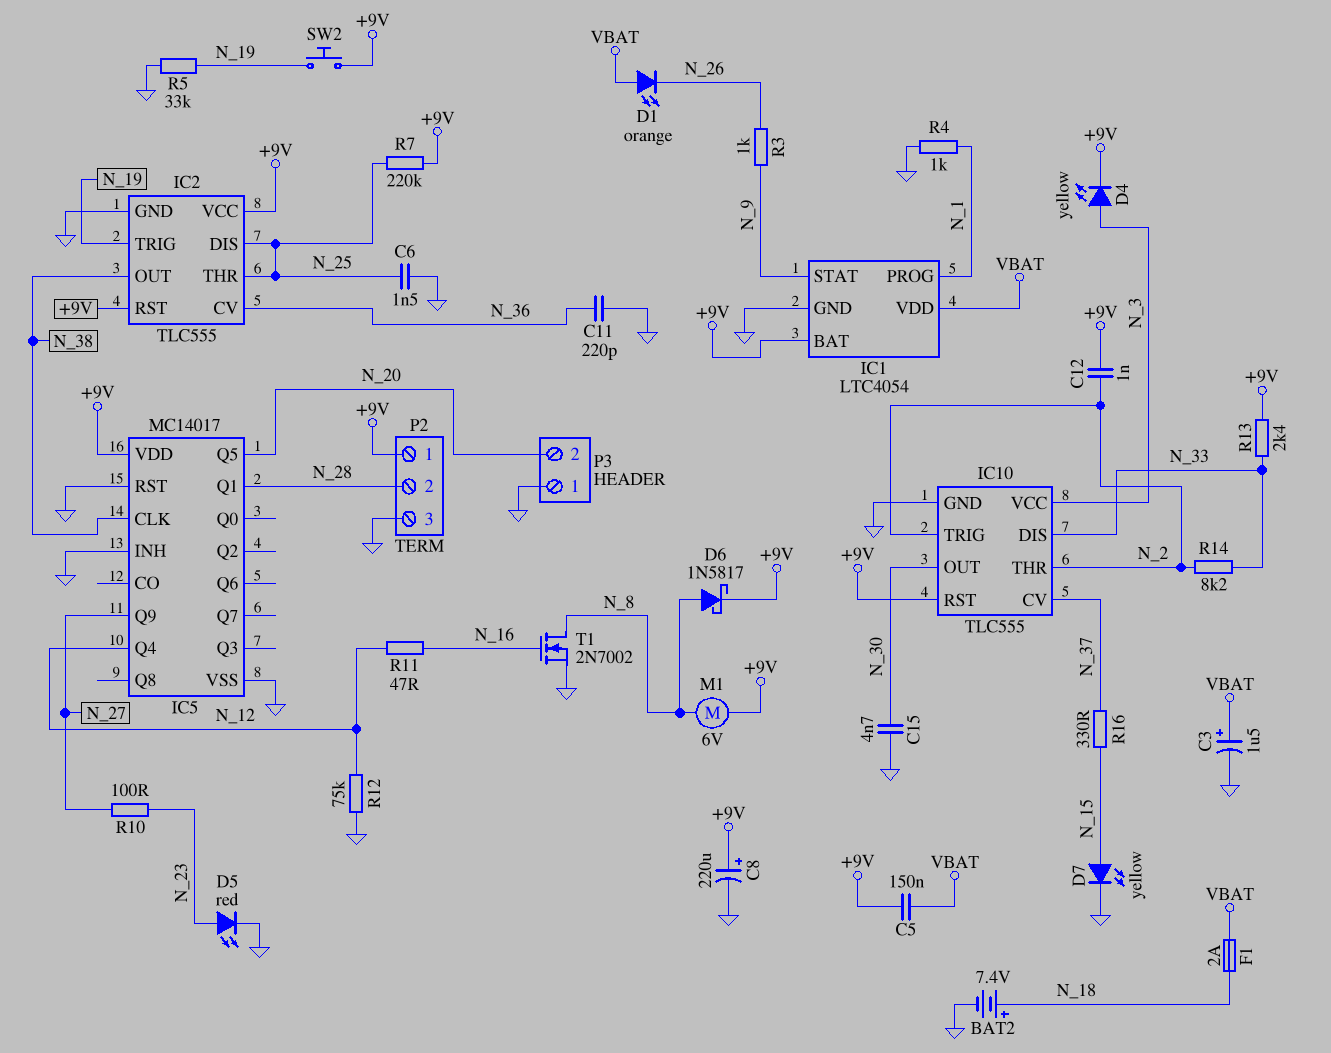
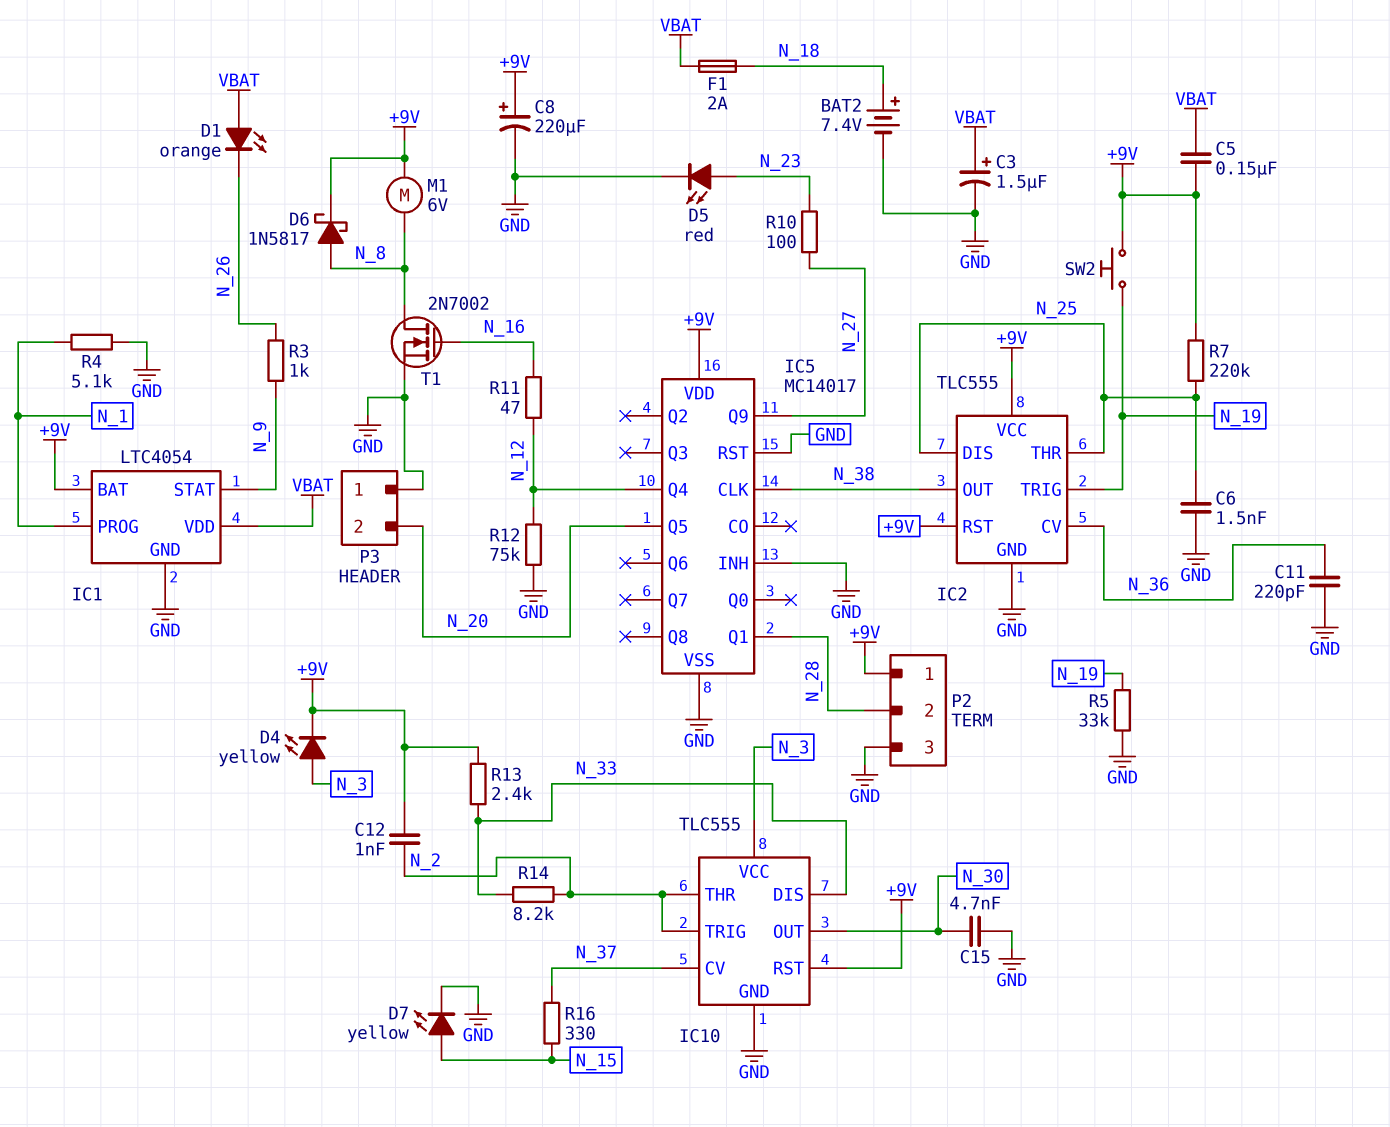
R4: 1k (GND, N_1) -> 5.1k (GND, N_1)

